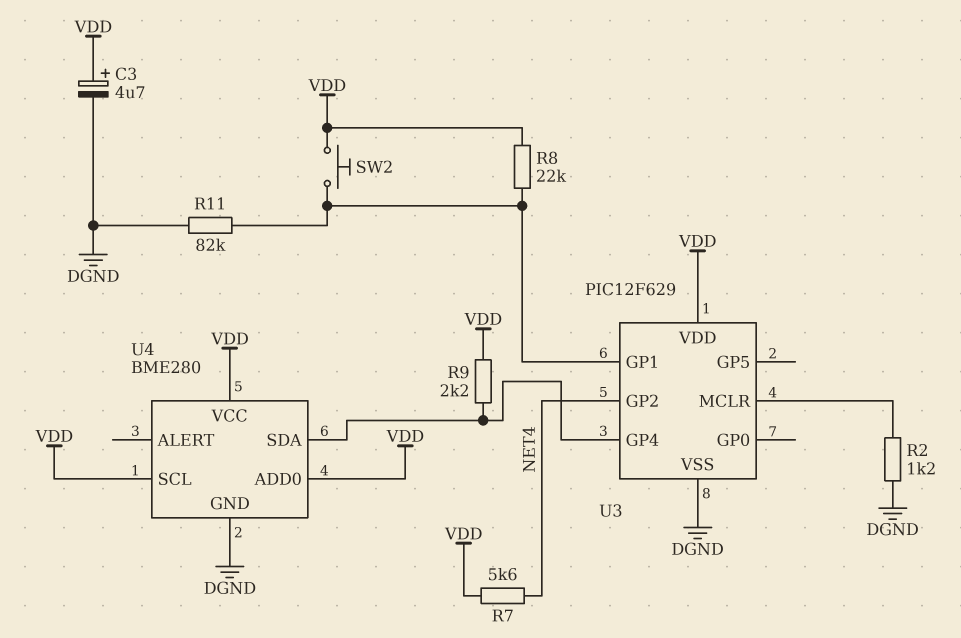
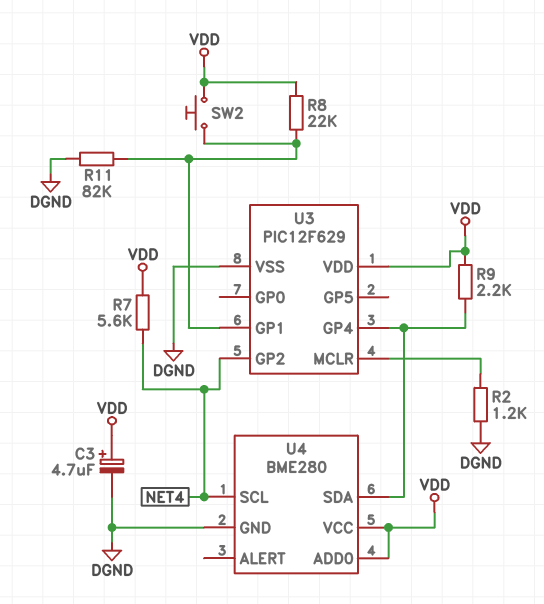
U4 pin SCL: VDD -> NET4

